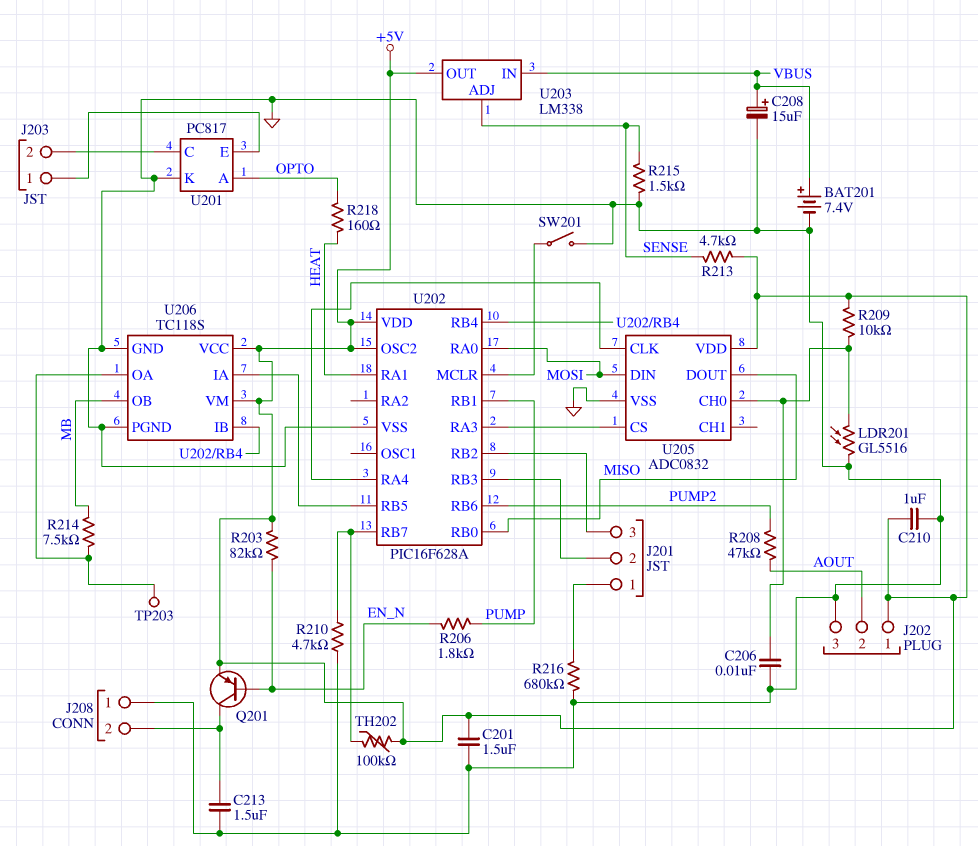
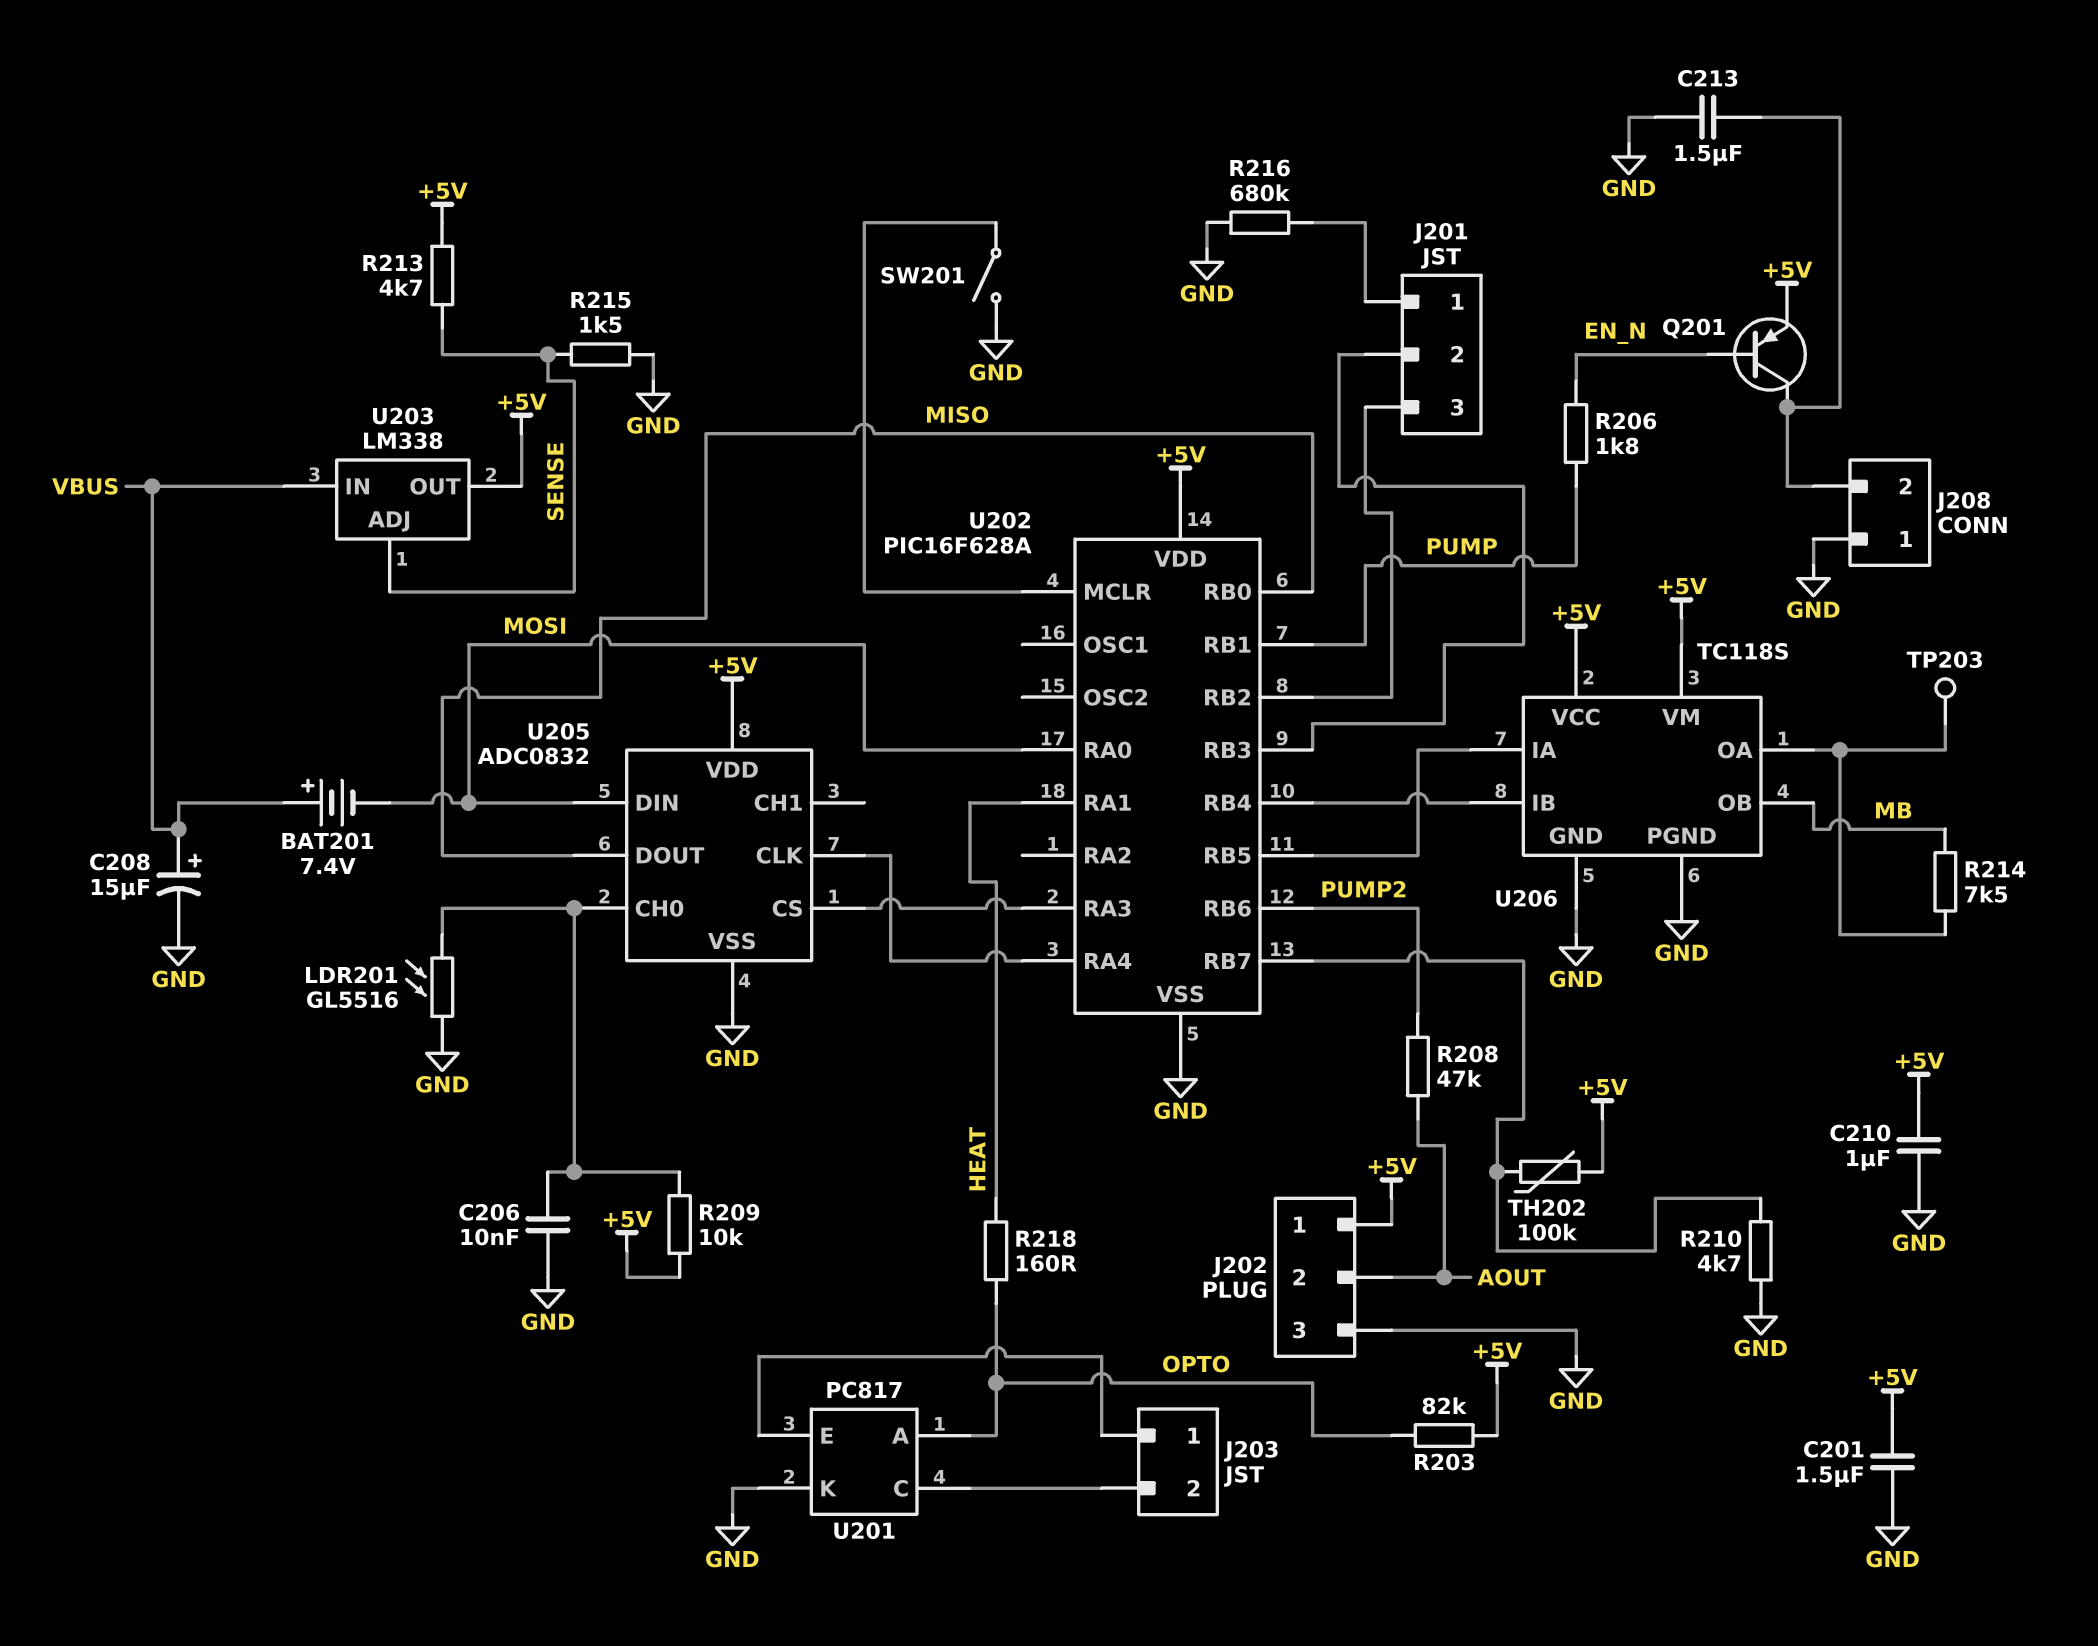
BAT201: 7.4V (plus VBUS, minus GND) -> 7.4V (plus VBUS, minus MOSI)
R203: 82k (+5V, EN_N) -> 82k (+5V, OPTO)
U202 pin OSC2: +5V -> none

